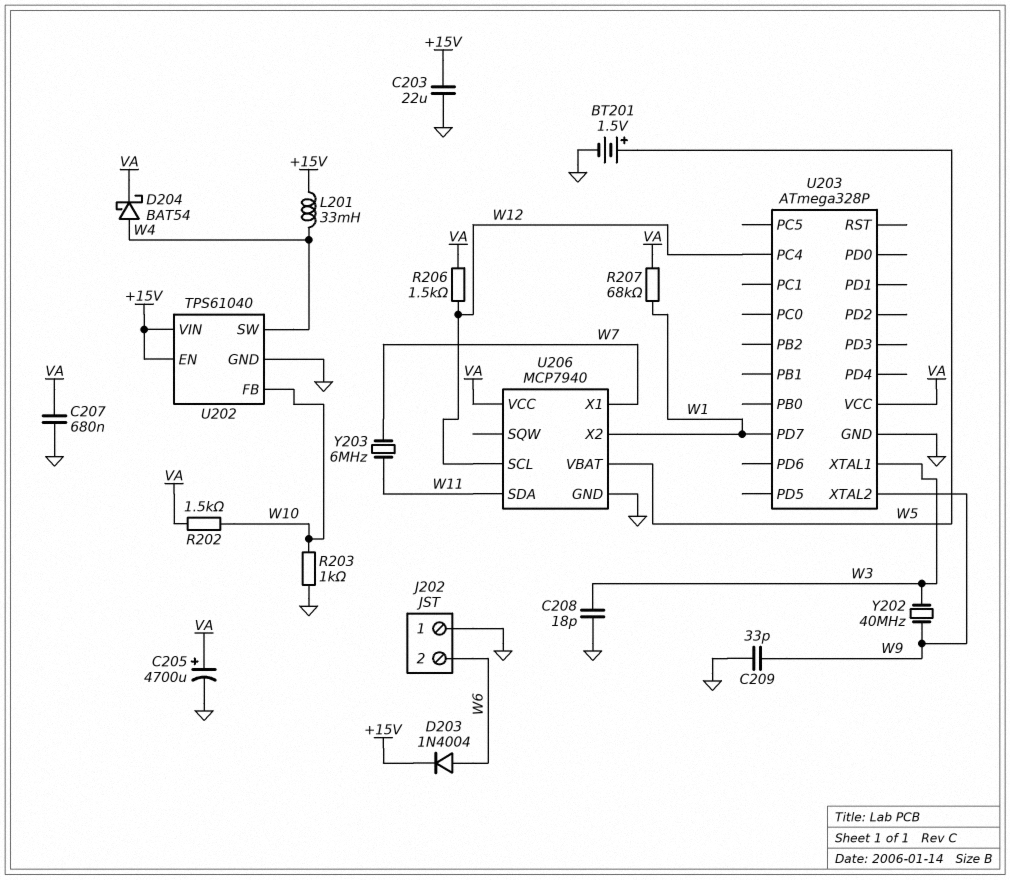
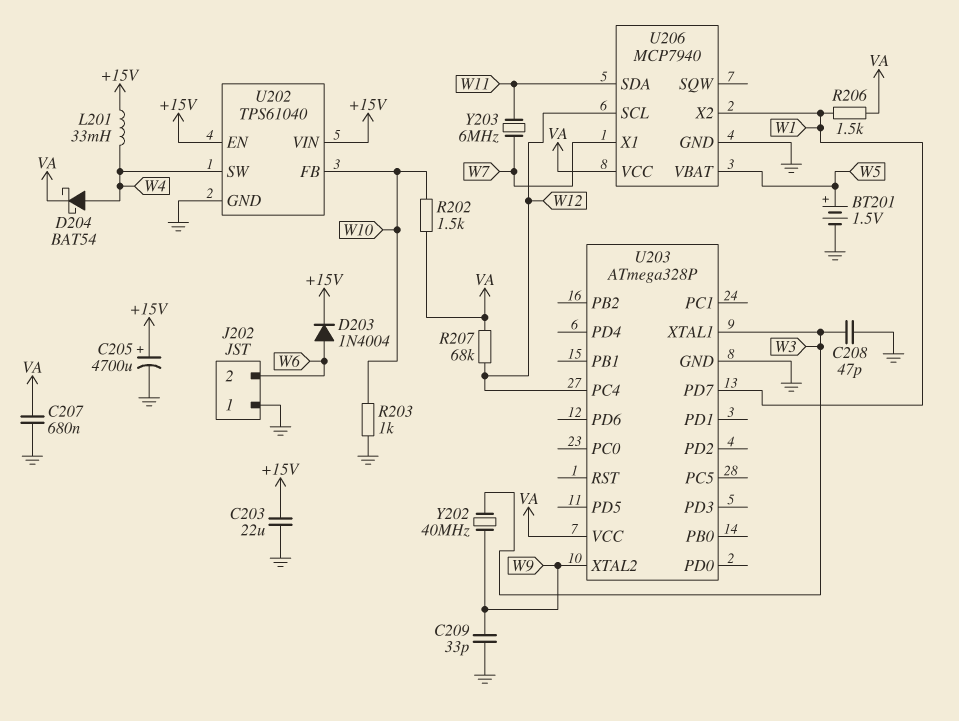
C205: 4700uF (plus VA, minus GND) -> 4700uF (plus +15V, minus GND)
C208: 18pF (GND, W3) -> 47pF (GND, W3)
R206: 1.5k (VA, W12) -> 1.5k (VA, W1)
R207: 68k (VA, W1) -> 68k (VA, W12)

